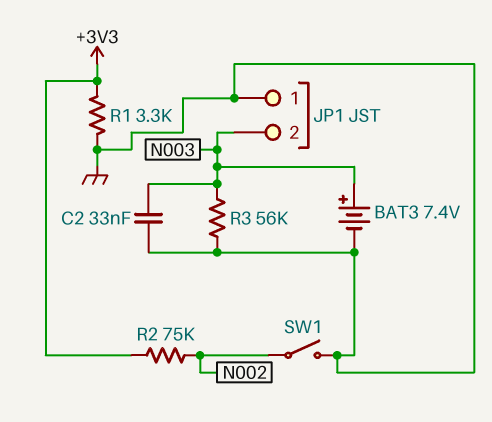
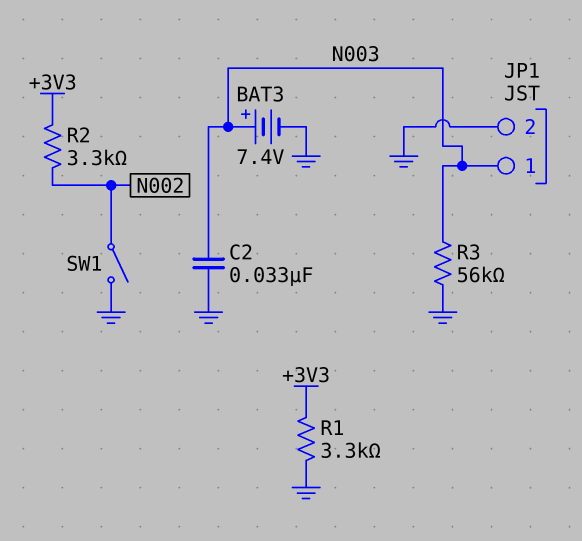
JP1 pin 1: GND -> N003
JP1 pin 2: N003 -> GND
R2: 75k (+3V3, N002) -> 3.3k (+3V3, N002)

